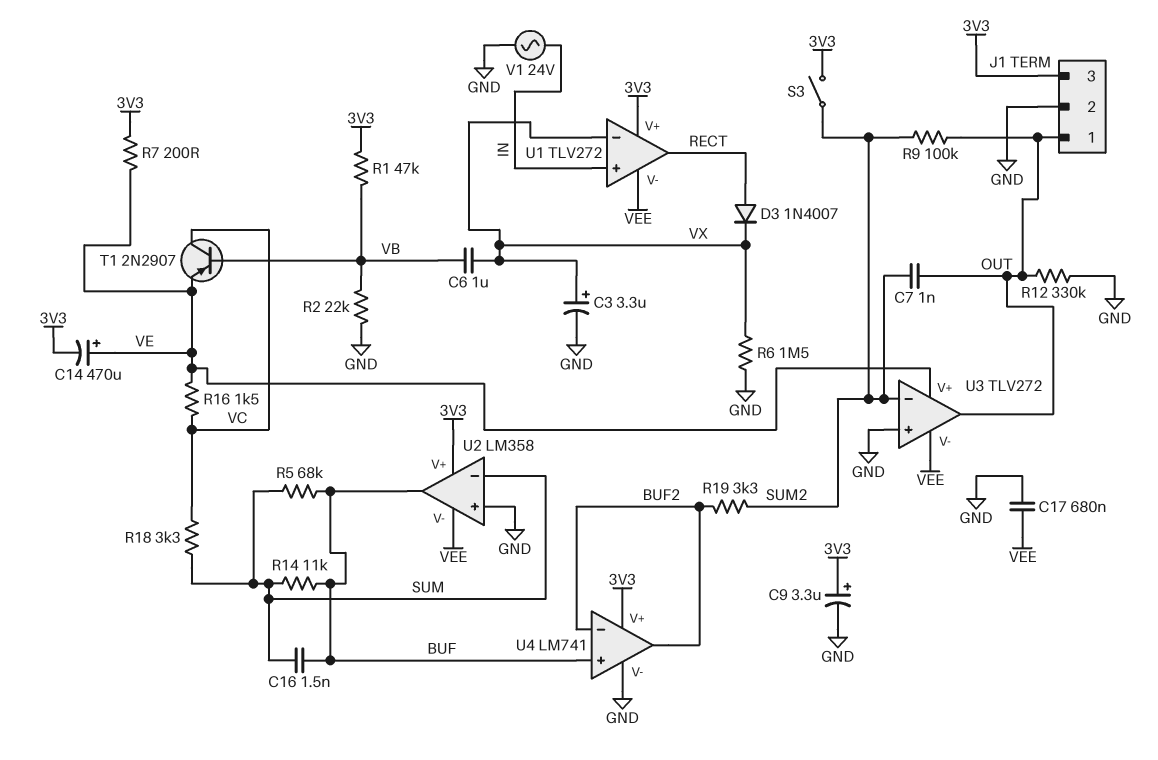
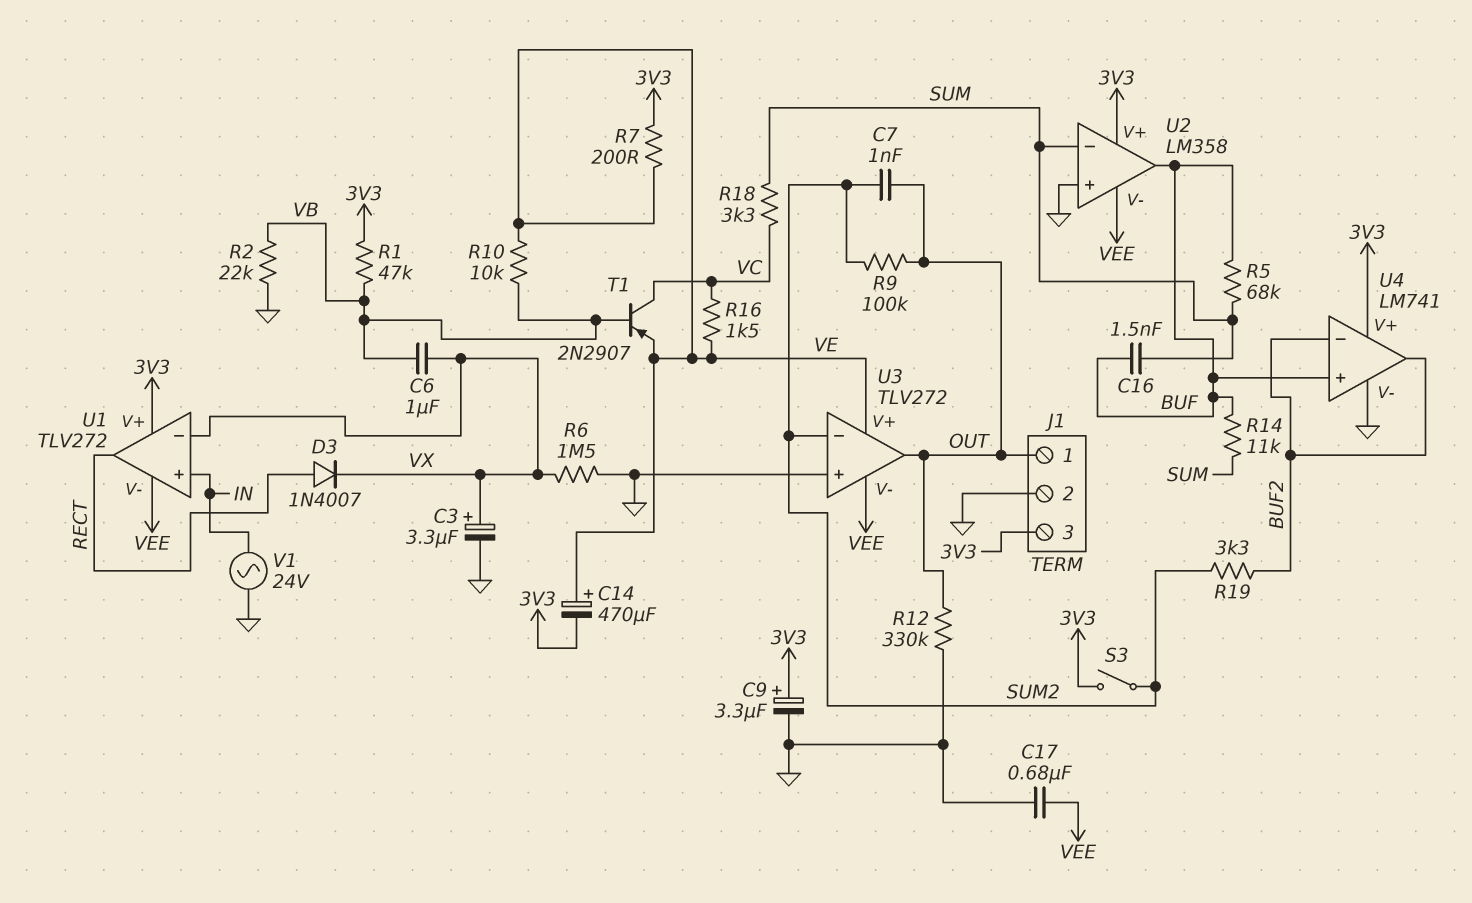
R10: none -> 10k (VB, VE)

